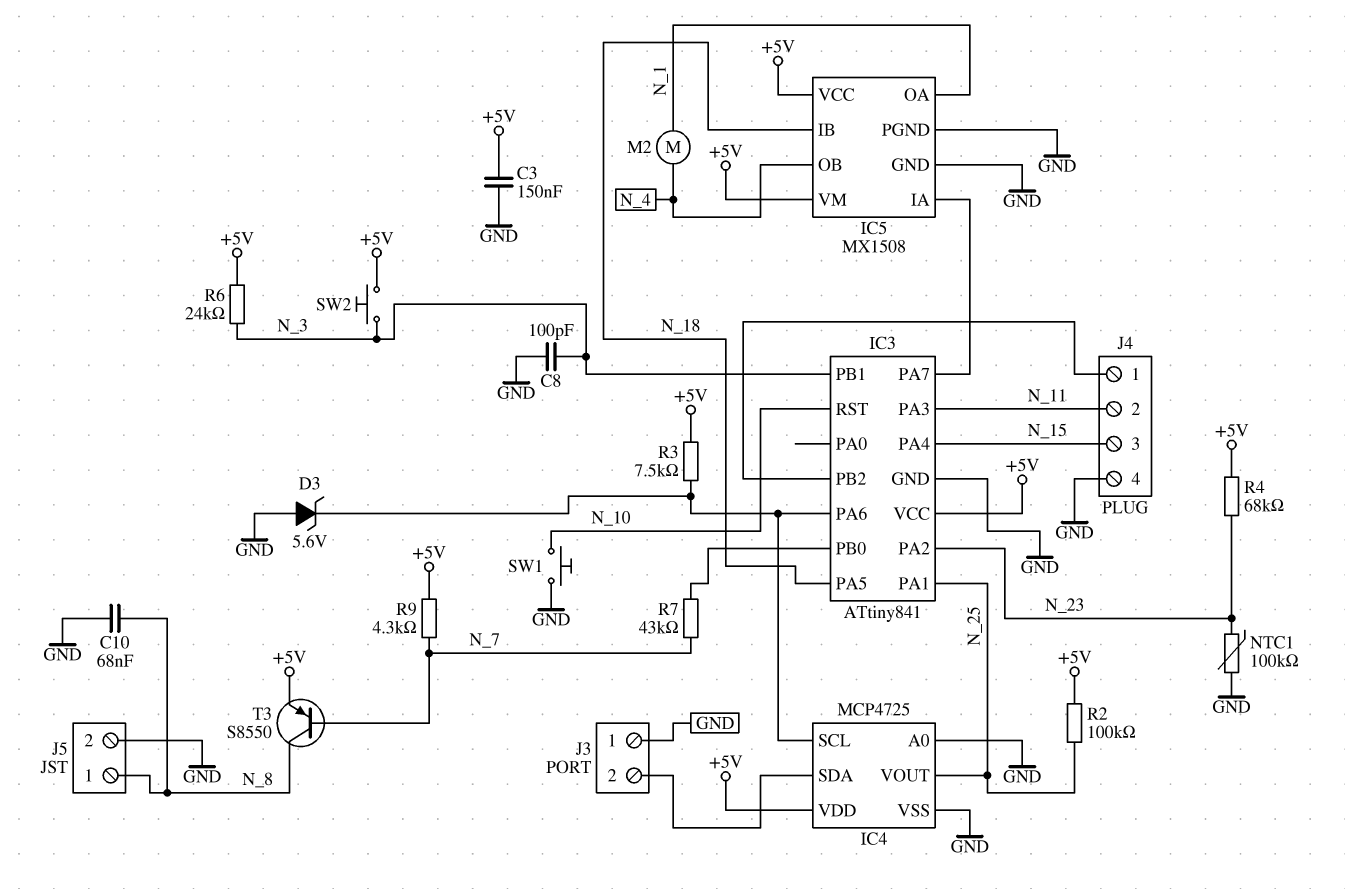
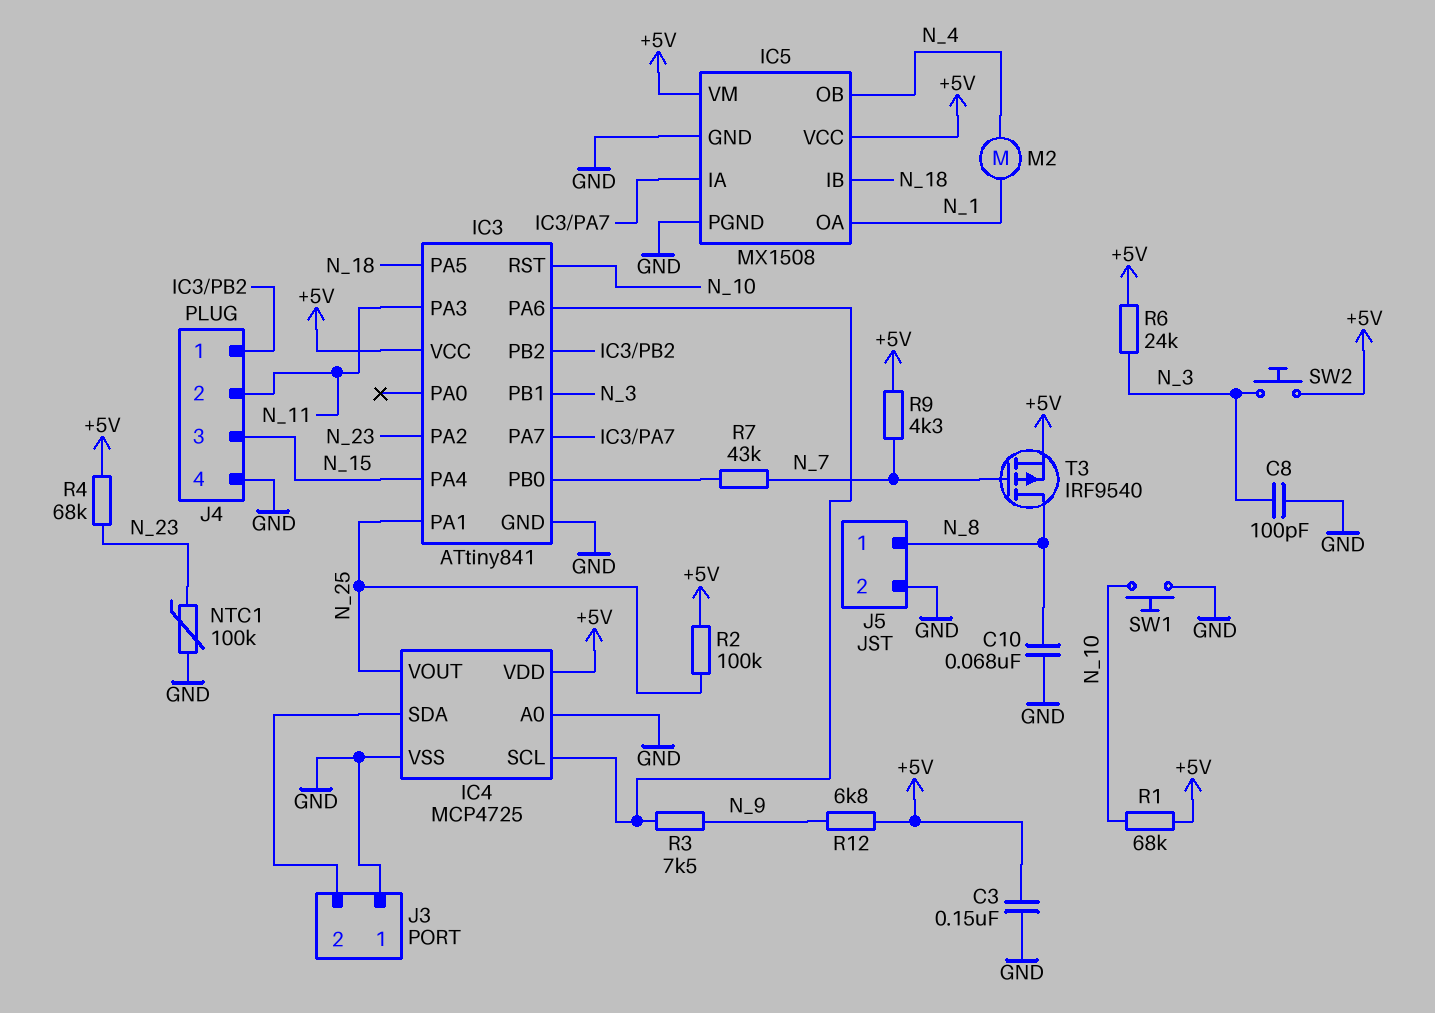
D3: zener 5.6V (A GND, K IC3/PA6) -> none
R1: none -> 68k (+5V, N_10)
R3: 7.5k (+5V, IC3/PA6) -> 7.5k (IC3/PA6, N_9)
R12: none -> 6.8k (+5V, N_9)
T3: PNP S8550 (B N_7, C N_8, E +5V) -> PMOS IRF9540 (G N_7, D N_8, S +5V)

